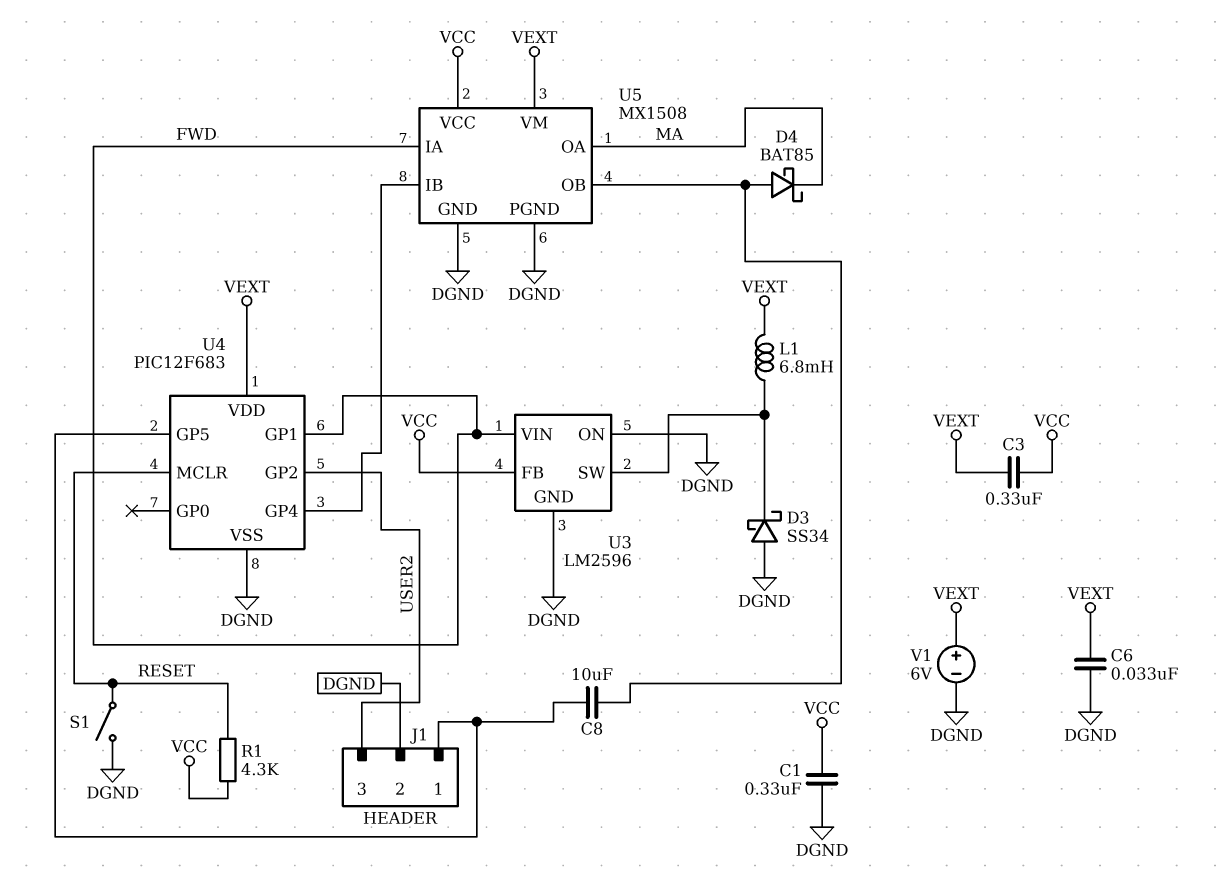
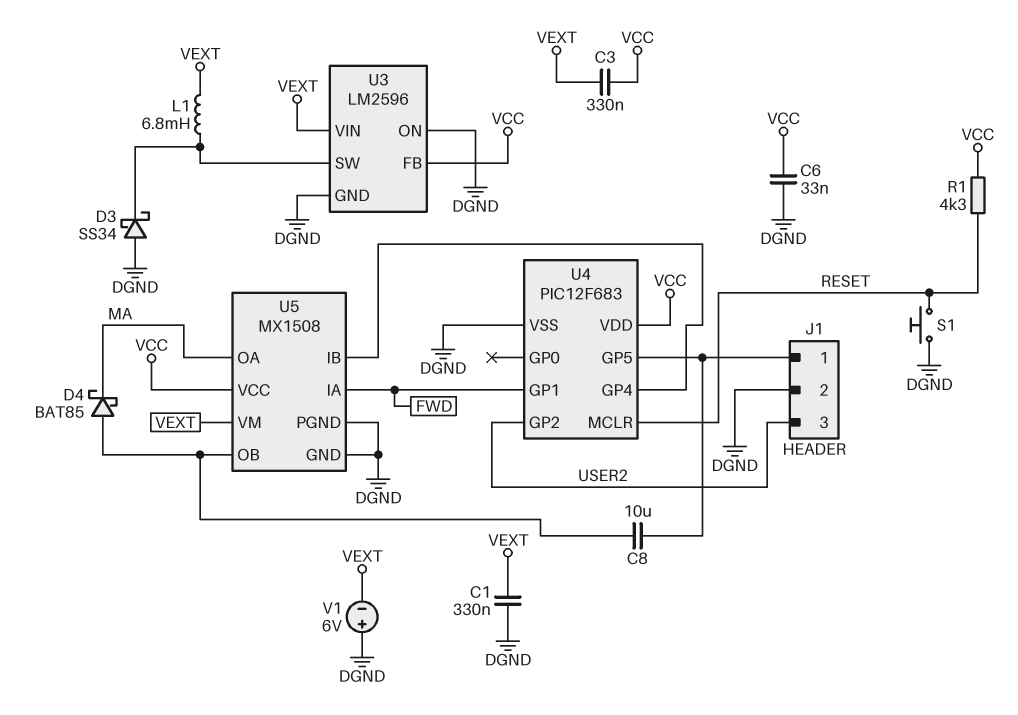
C1: 330nF (DGND, VCC) -> 330nF (DGND, VEXT)
C6: 33nF (DGND, VEXT) -> 33nF (DGND, VCC)
S1: switch (DGND, RESET) -> button (DGND, RESET)
U3 pin VIN: FWD -> VEXT
U4 pin VDD: VEXT -> VCC
V1: 6V (plus VEXT, minus DGND) -> 6V (plus DGND, minus VEXT)

